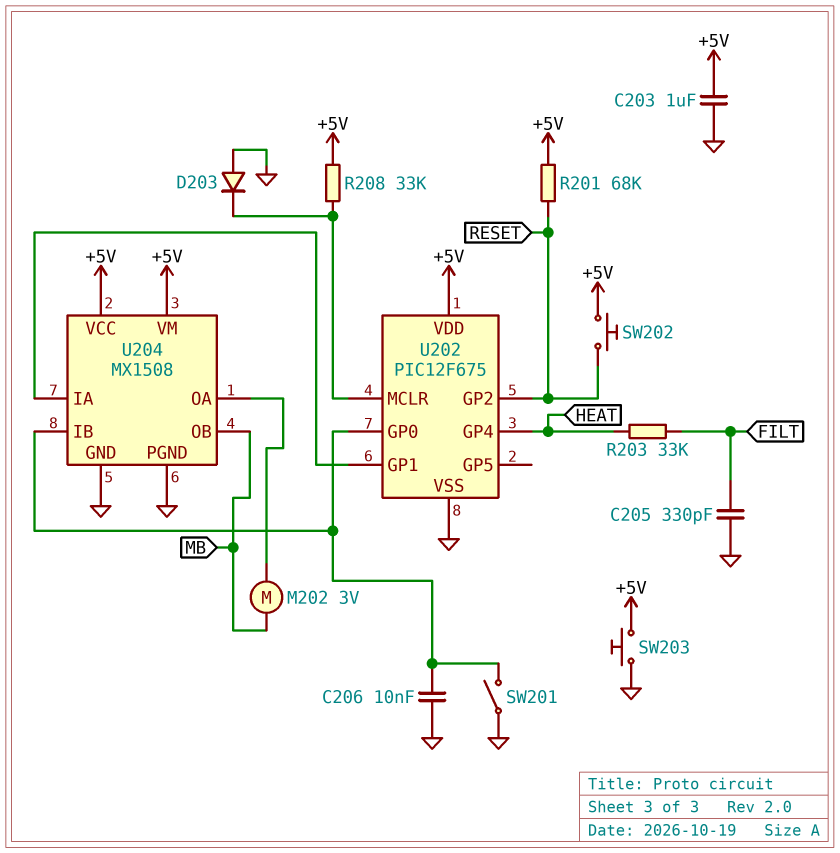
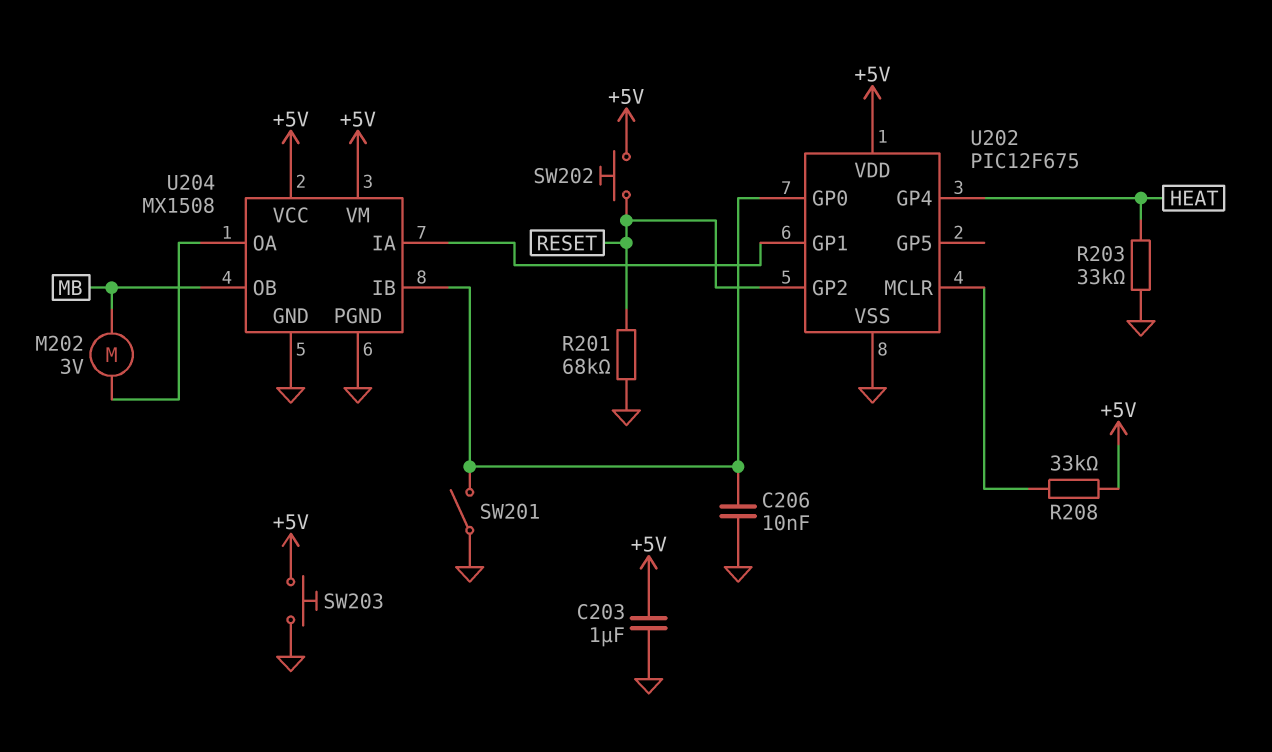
C205: 330pF (FILT, GND) -> none
D203: diode (A GND, K U202/MCLR) -> none
R201: 68k (+5V, RESET) -> 68k (GND, RESET)
R203: 33k (FILT, HEAT) -> 33k (GND, HEAT)

